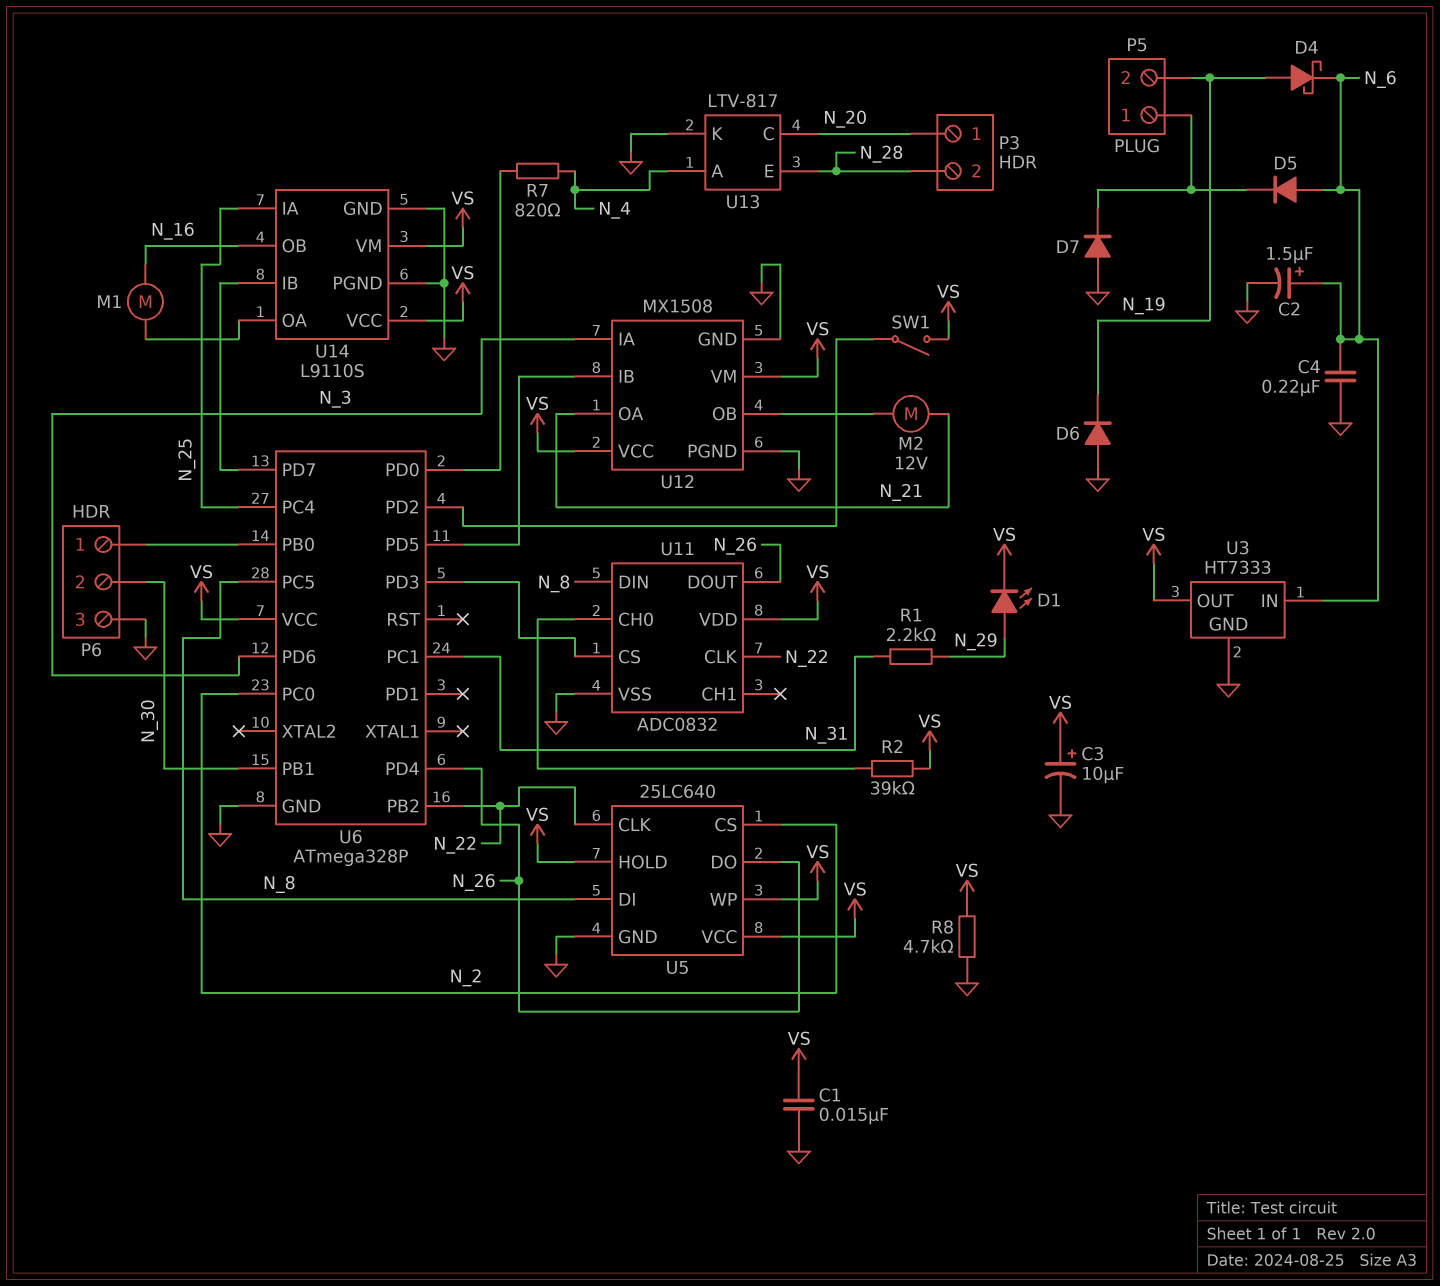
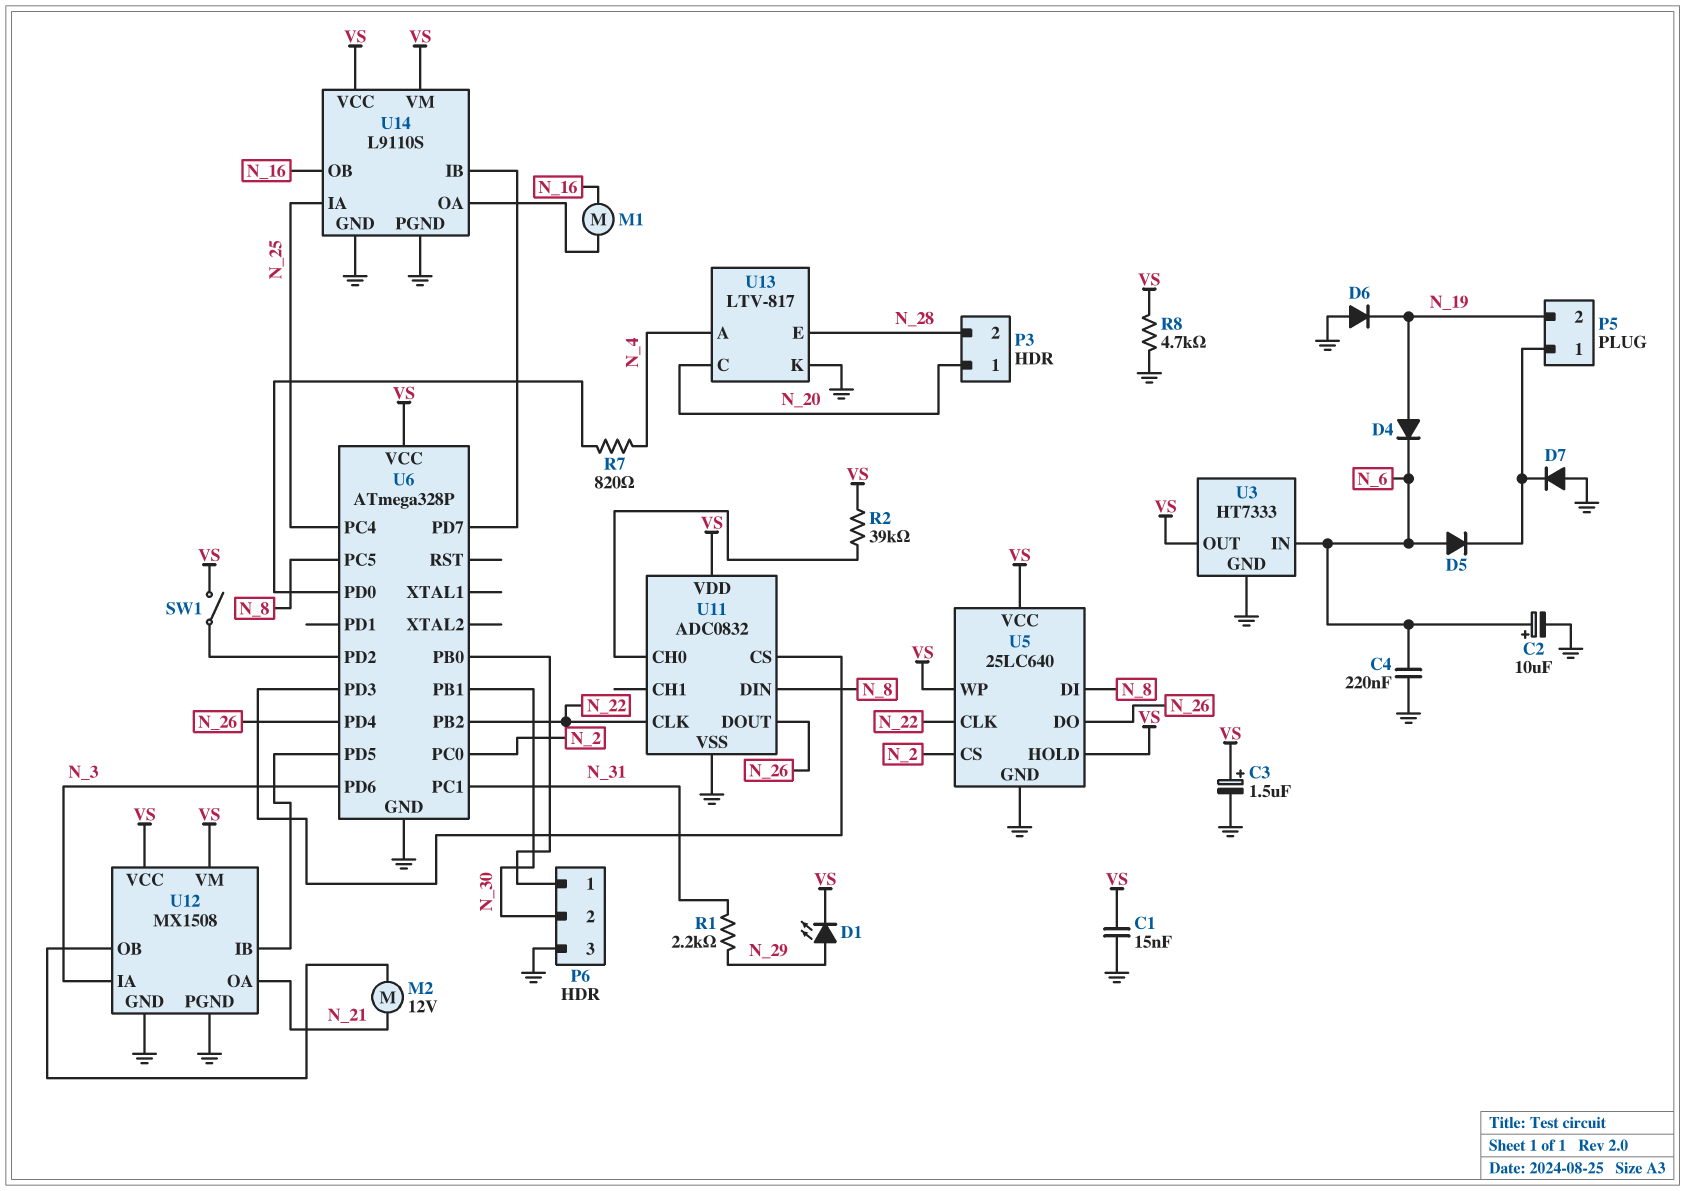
C2: 1.5uF (plus N_6, minus GND) -> 10uF (plus N_6, minus GND)
C3: 10uF (plus VS, minus GND) -> 1.5uF (plus VS, minus GND)
D4: schottky (A N_19, K N_6) -> diode (A N_19, K N_6)

